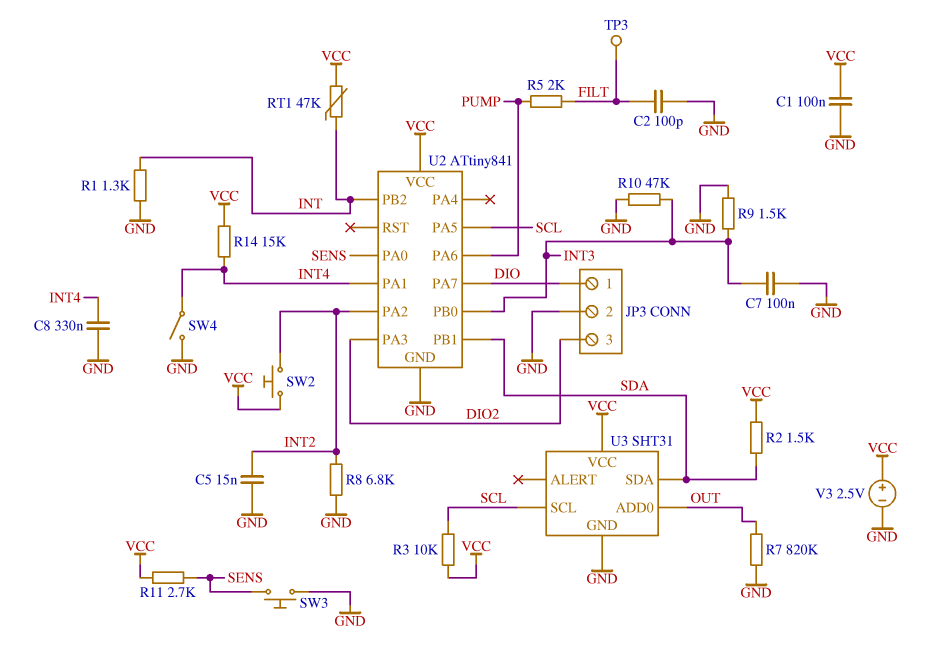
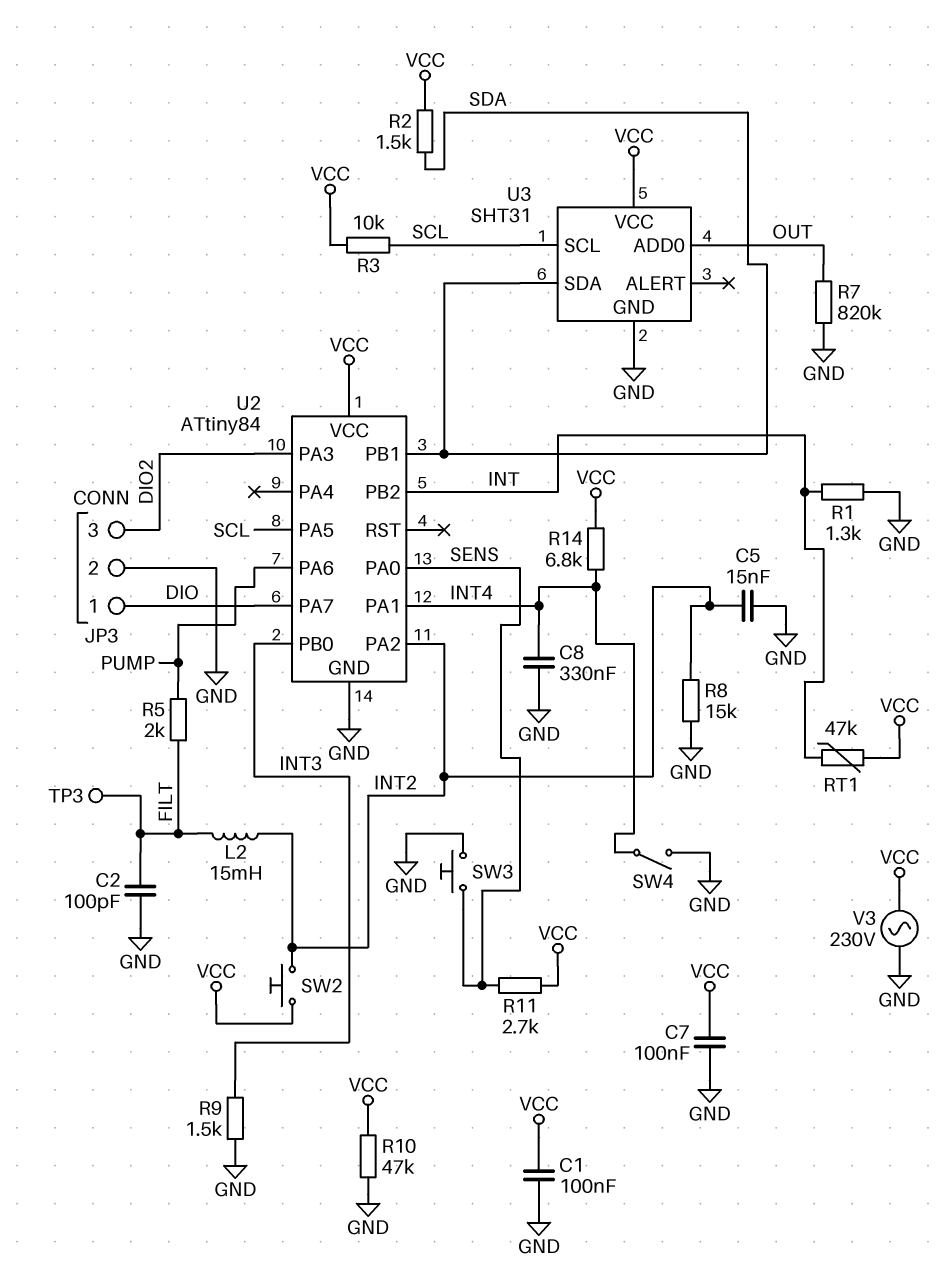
C7: 100nF (GND, INT3) -> 100nF (GND, VCC)
L2: none -> 15mH (FILT, INT2)
R8: 6.8k (GND, INT2) -> 15k (GND, INT2)
R10: 47k (GND, INT3) -> 47k (GND, VCC)
R14: 15k (INT4, VCC) -> 6.8k (INT4, VCC)
U2: ATtiny841 -> ATtiny84
V3: 2.5V (plus VCC, minus GND) -> AC 230V (GND, VCC)

